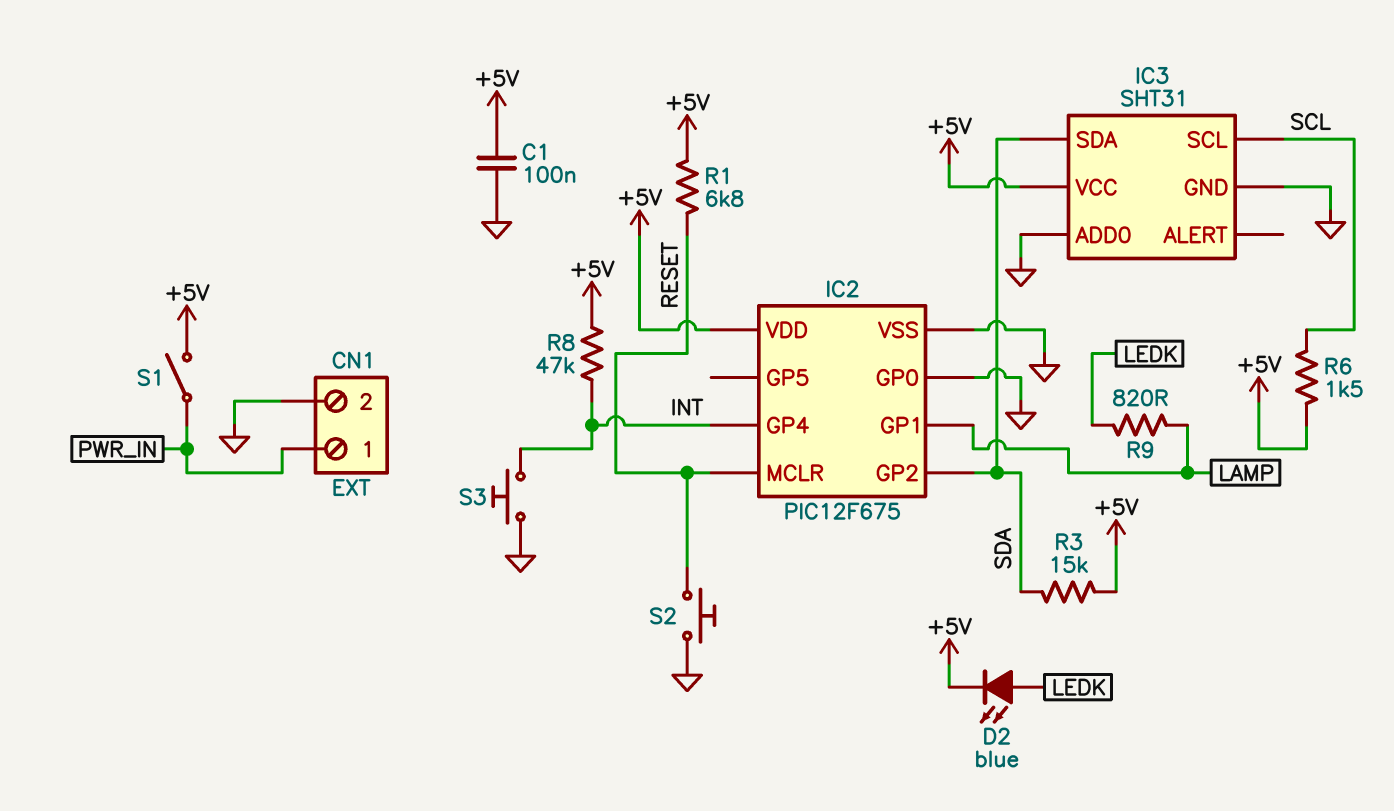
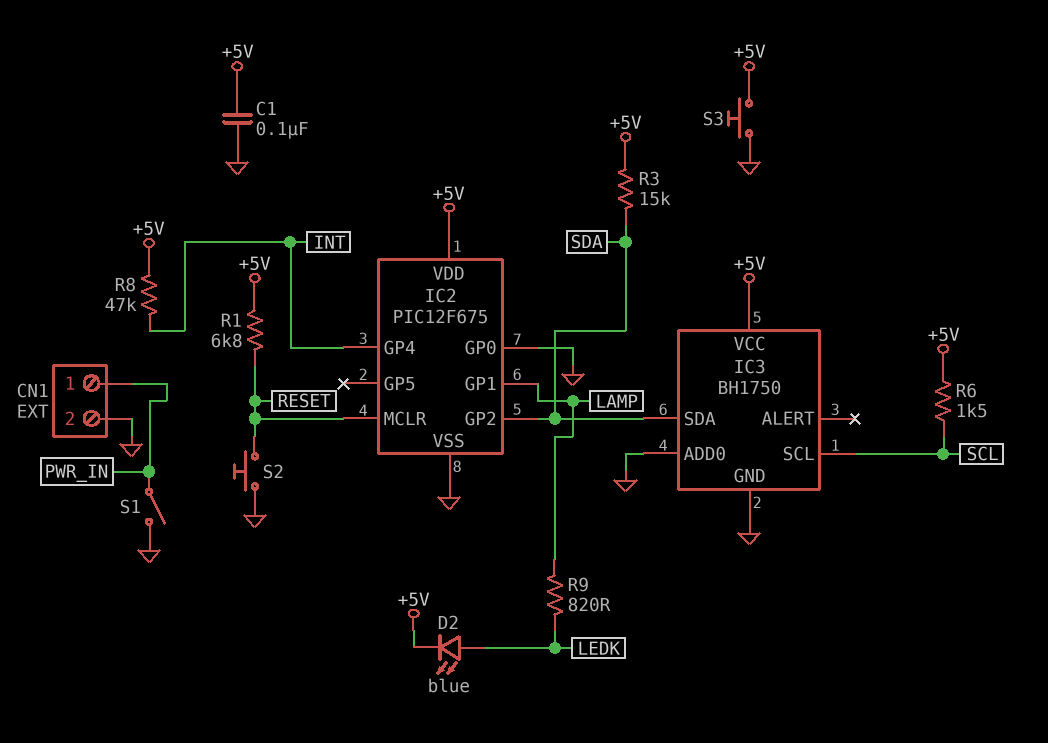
IC3: SHT31 -> BH1750
S1: switch (+5V, PWR_IN) -> switch (GND, PWR_IN)
S3: button (GND, INT) -> button (+5V, GND)

